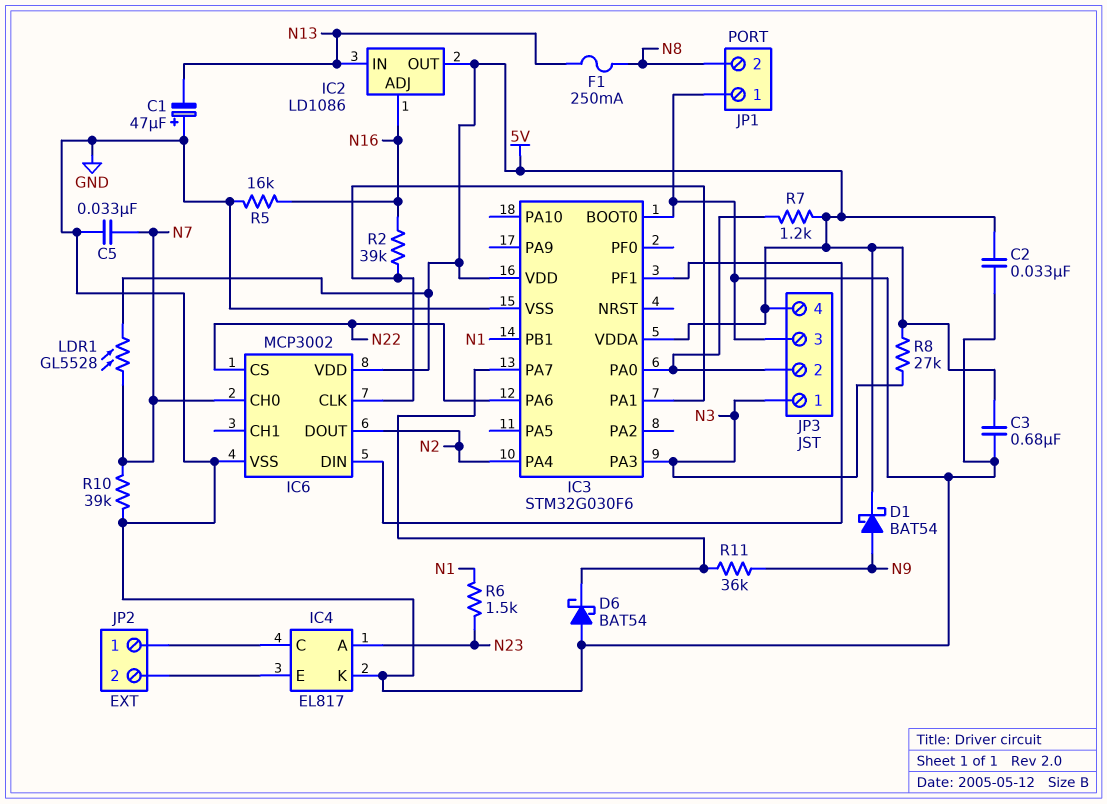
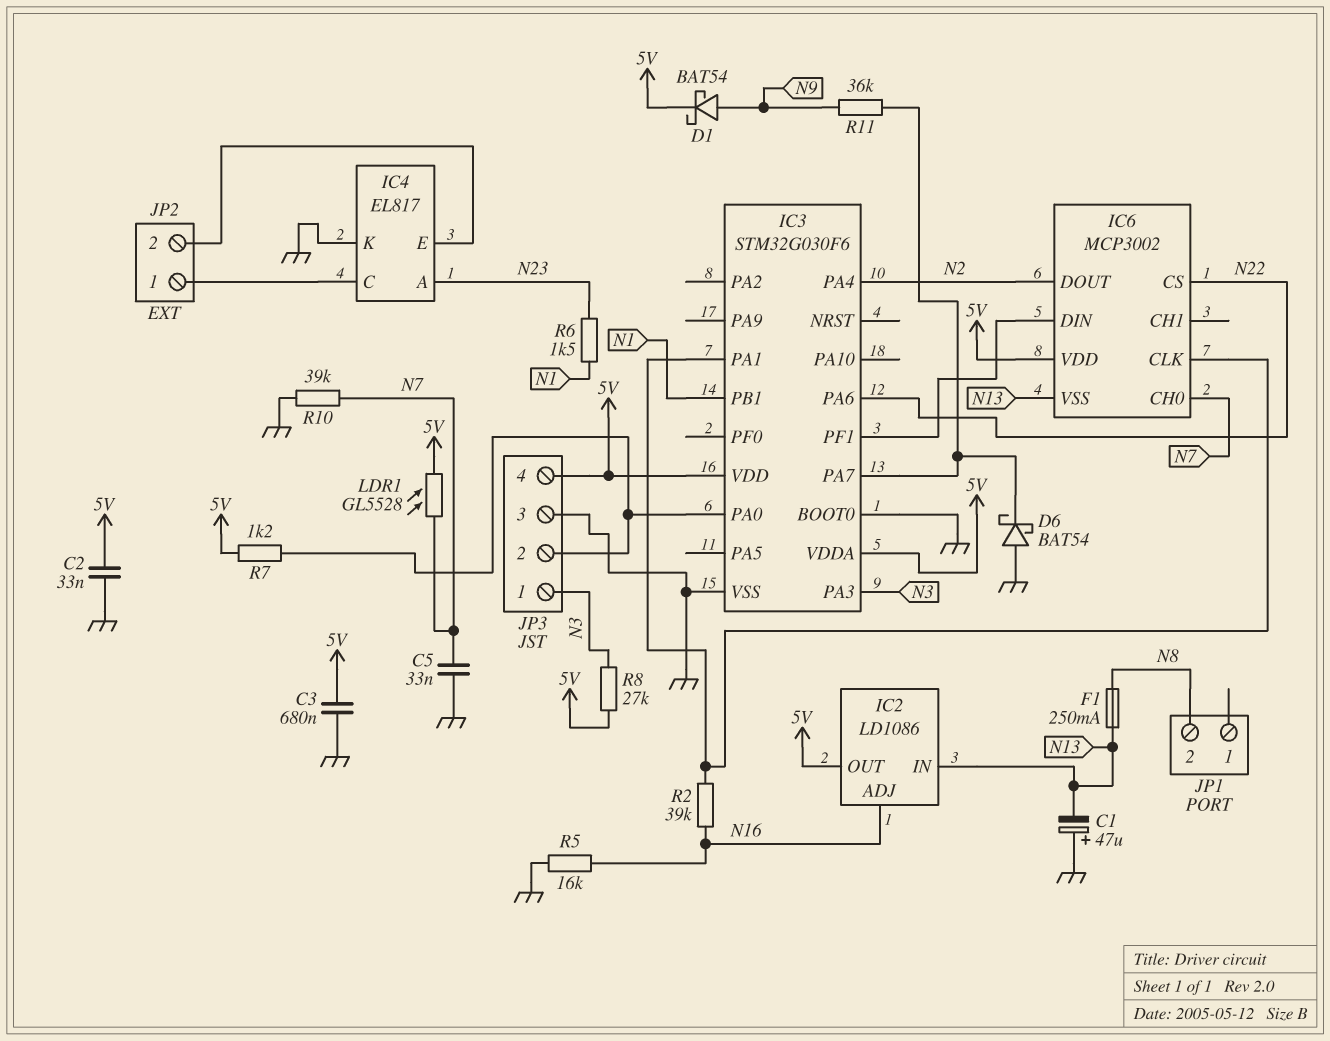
IC6 pin VSS: GND -> N13
JP1 pin 1: GND -> none

